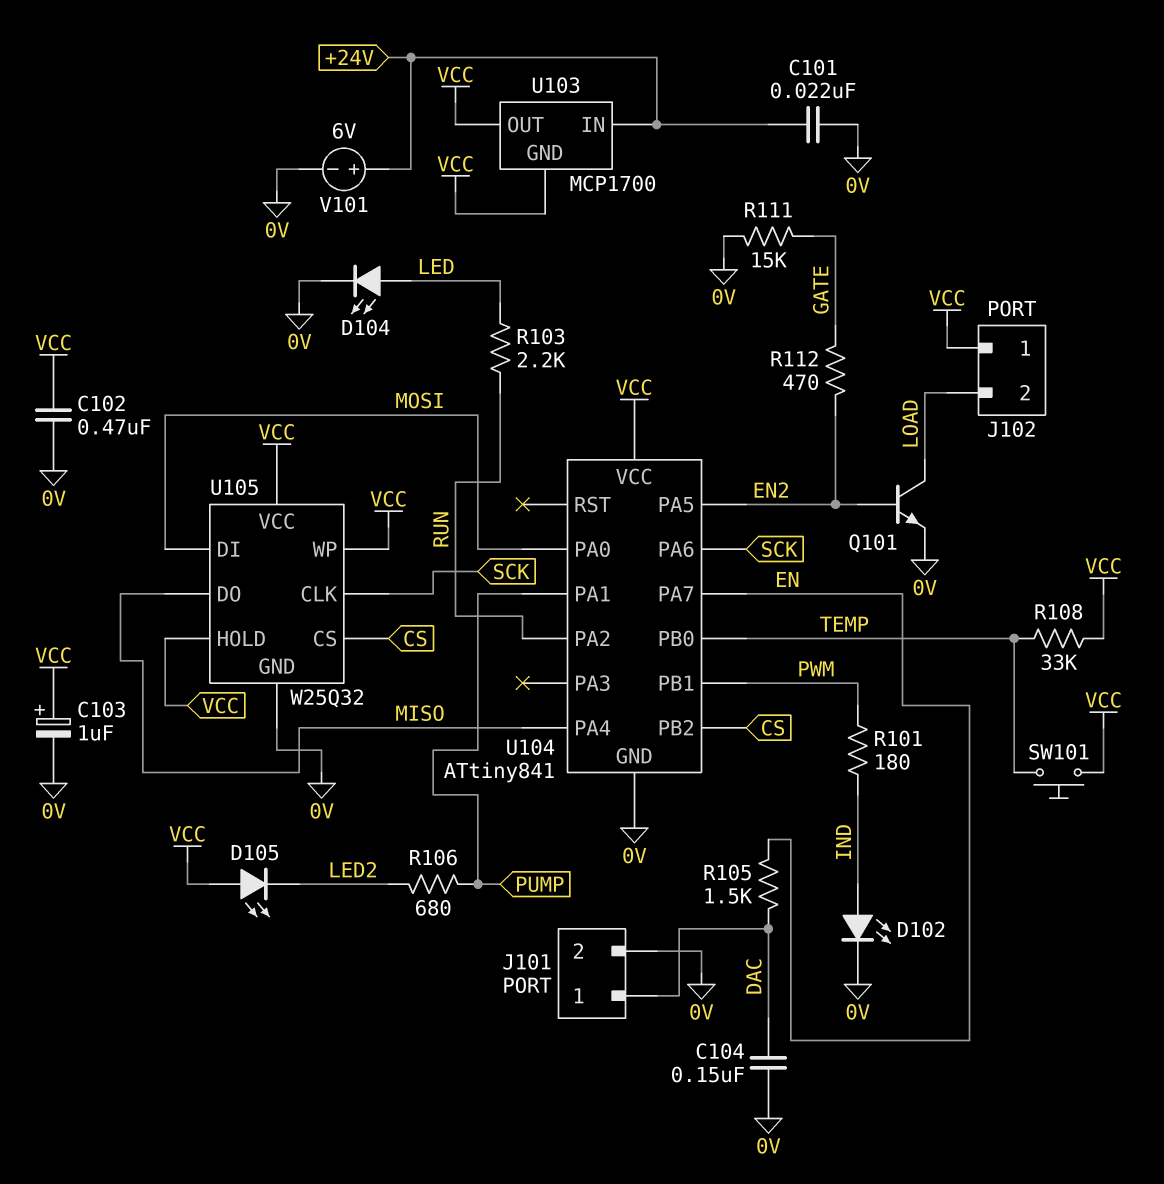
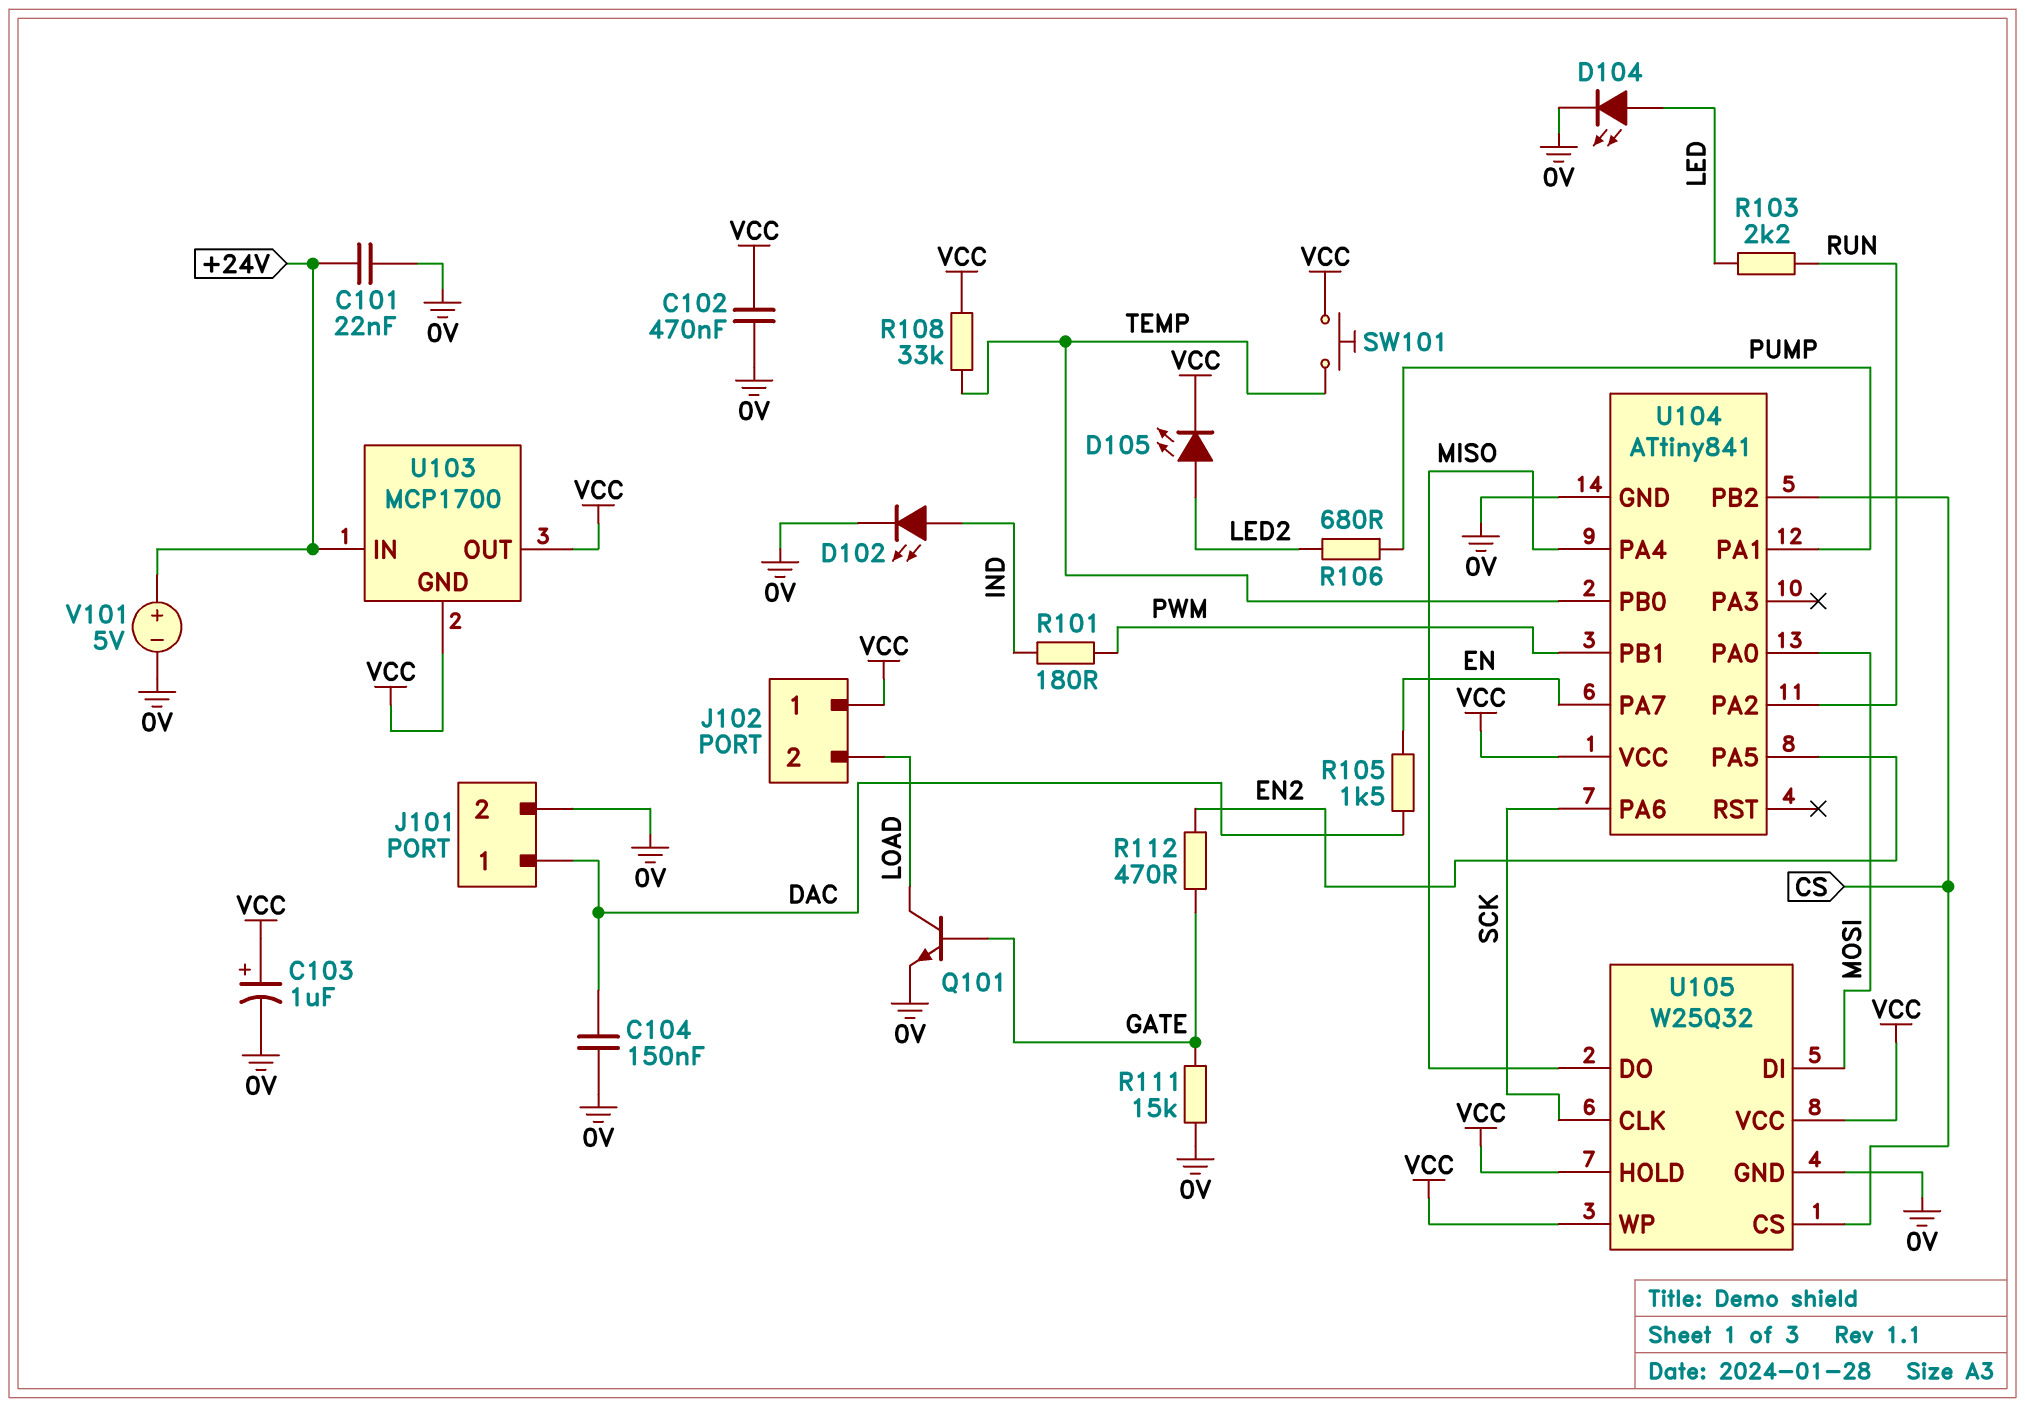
D105: LED (A VCC, K LED2) -> LED (A LED2, K VCC)
Q101: NPN (B EN2, C LOAD, E 0V) -> NPN (B GATE, C LOAD, E 0V)
V101: 6V (plus +24V, minus 0V) -> 5V (plus +24V, minus 0V)

